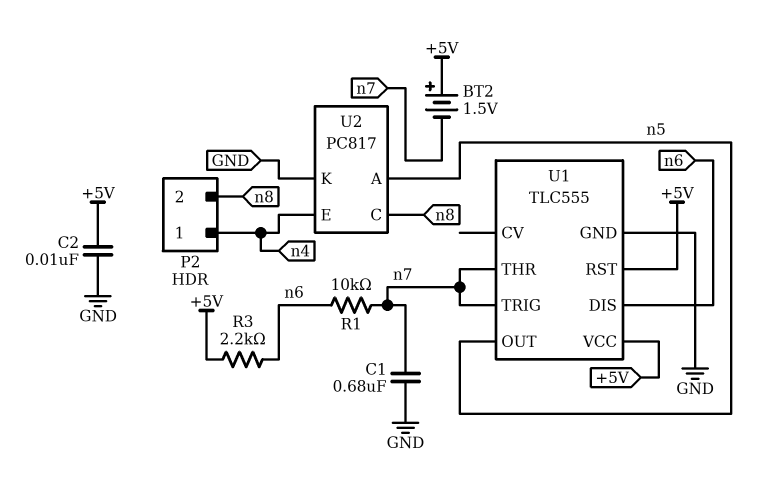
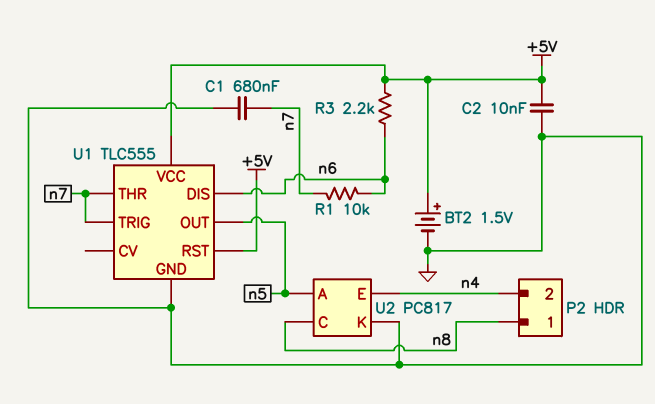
BT2: 1.5V (plus +5V, minus n7) -> 1.5V (plus +5V, minus GND)
P2 pin 1: n4 -> n8
P2 pin 2: n8 -> n4

